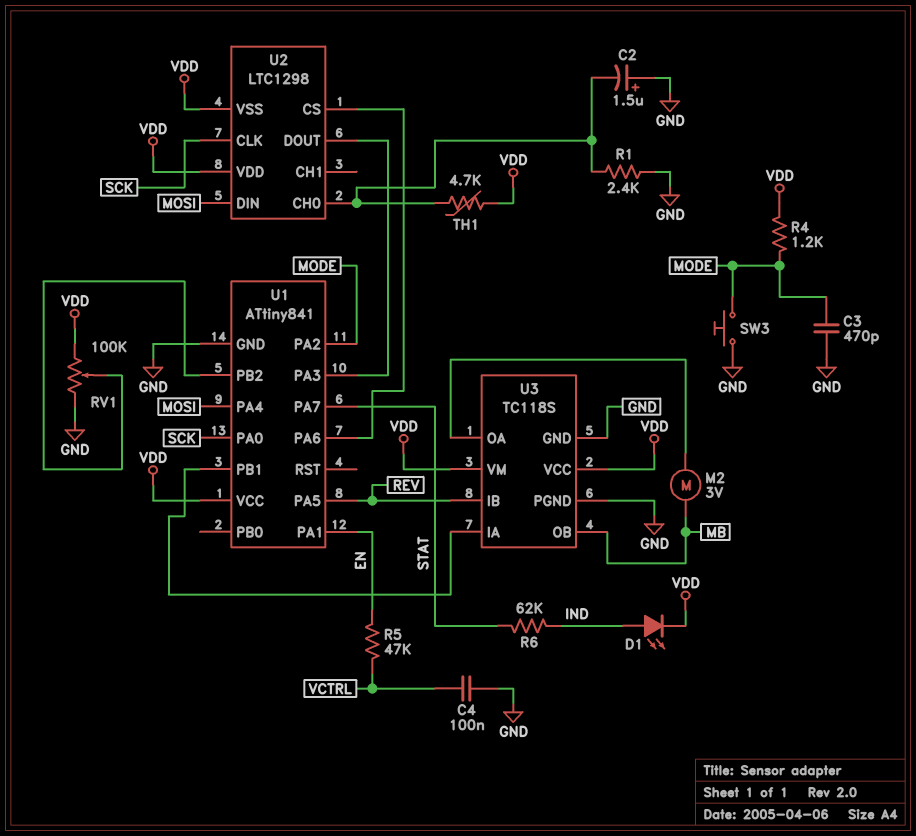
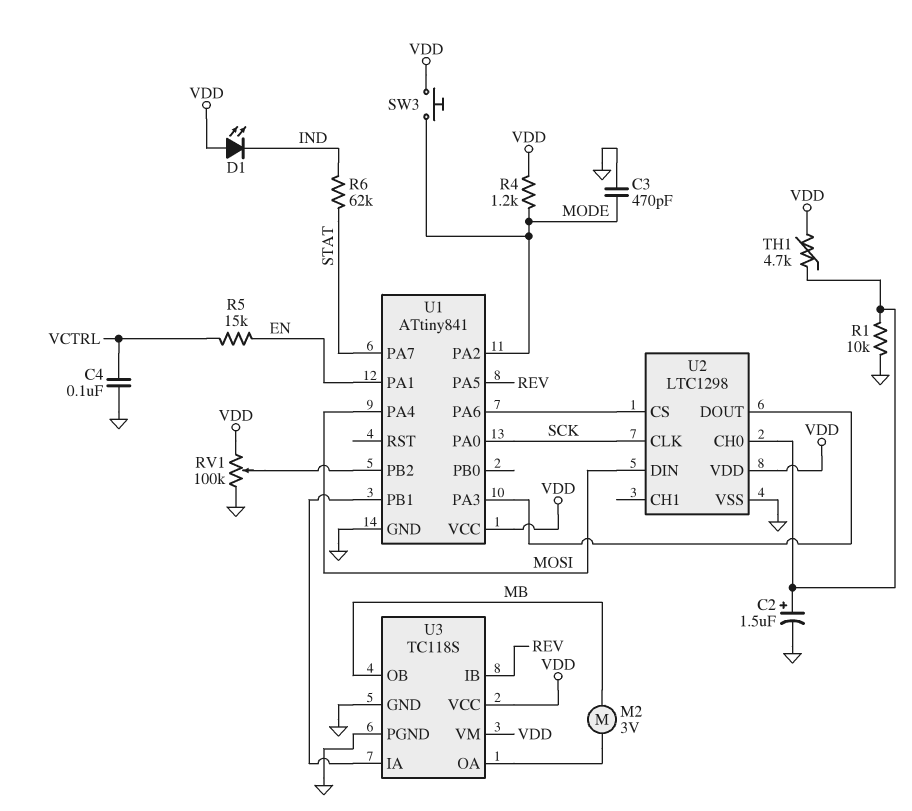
C2: 1.5uF (plus GND, minus U2/CH0) -> 1.5uF (plus U2/CH0, minus GND)
D1: LED (A IND, K VDD) -> LED (A VDD, K IND)
R1: 2.4k (GND, U2/CH0) -> 10k (GND, U2/CH0)
R5: 47k (EN, VCTRL) -> 15k (EN, VCTRL)
SW3: button (GND, MODE) -> button (MODE, VDD)
U2 pin VSS: VDD -> GND

